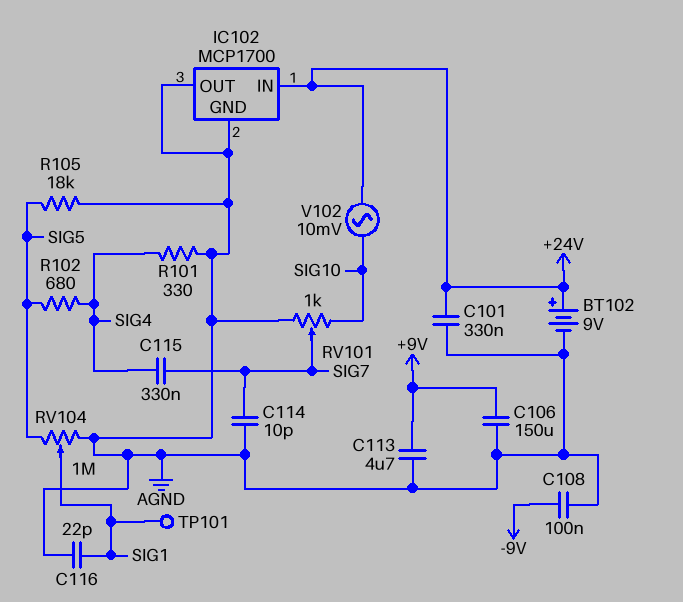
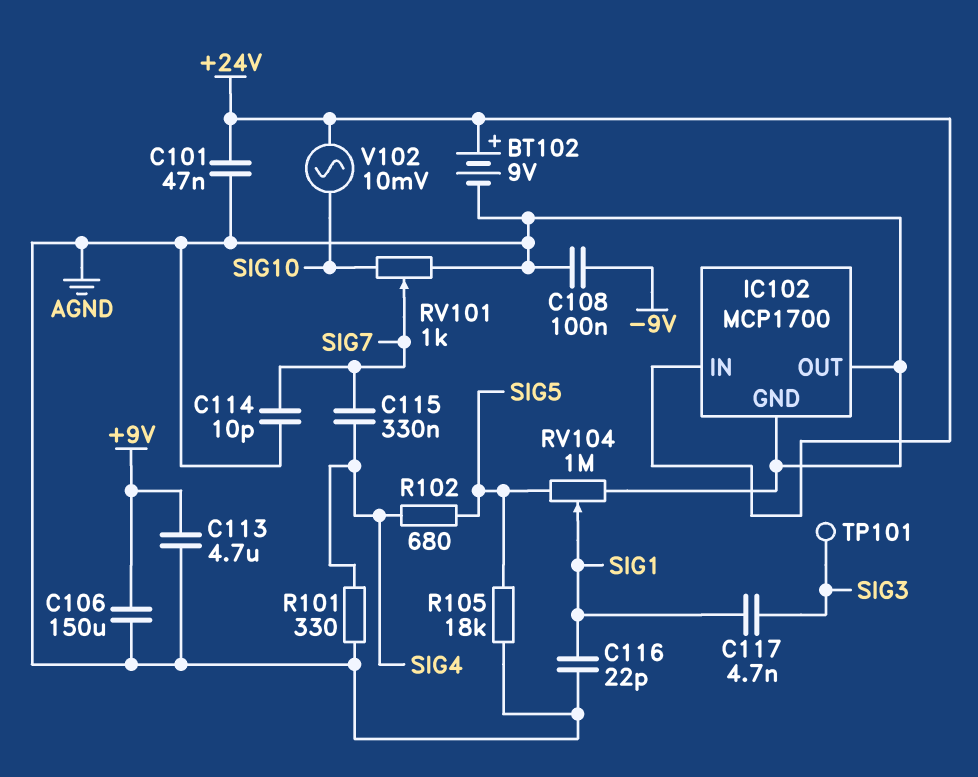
C101: 330nF (+24V, AGND) -> 47nF (+24V, AGND)
C117: none -> 4.7nF (SIG1, SIG3)
TP101: test point (SIG1) -> test point (SIG3)

